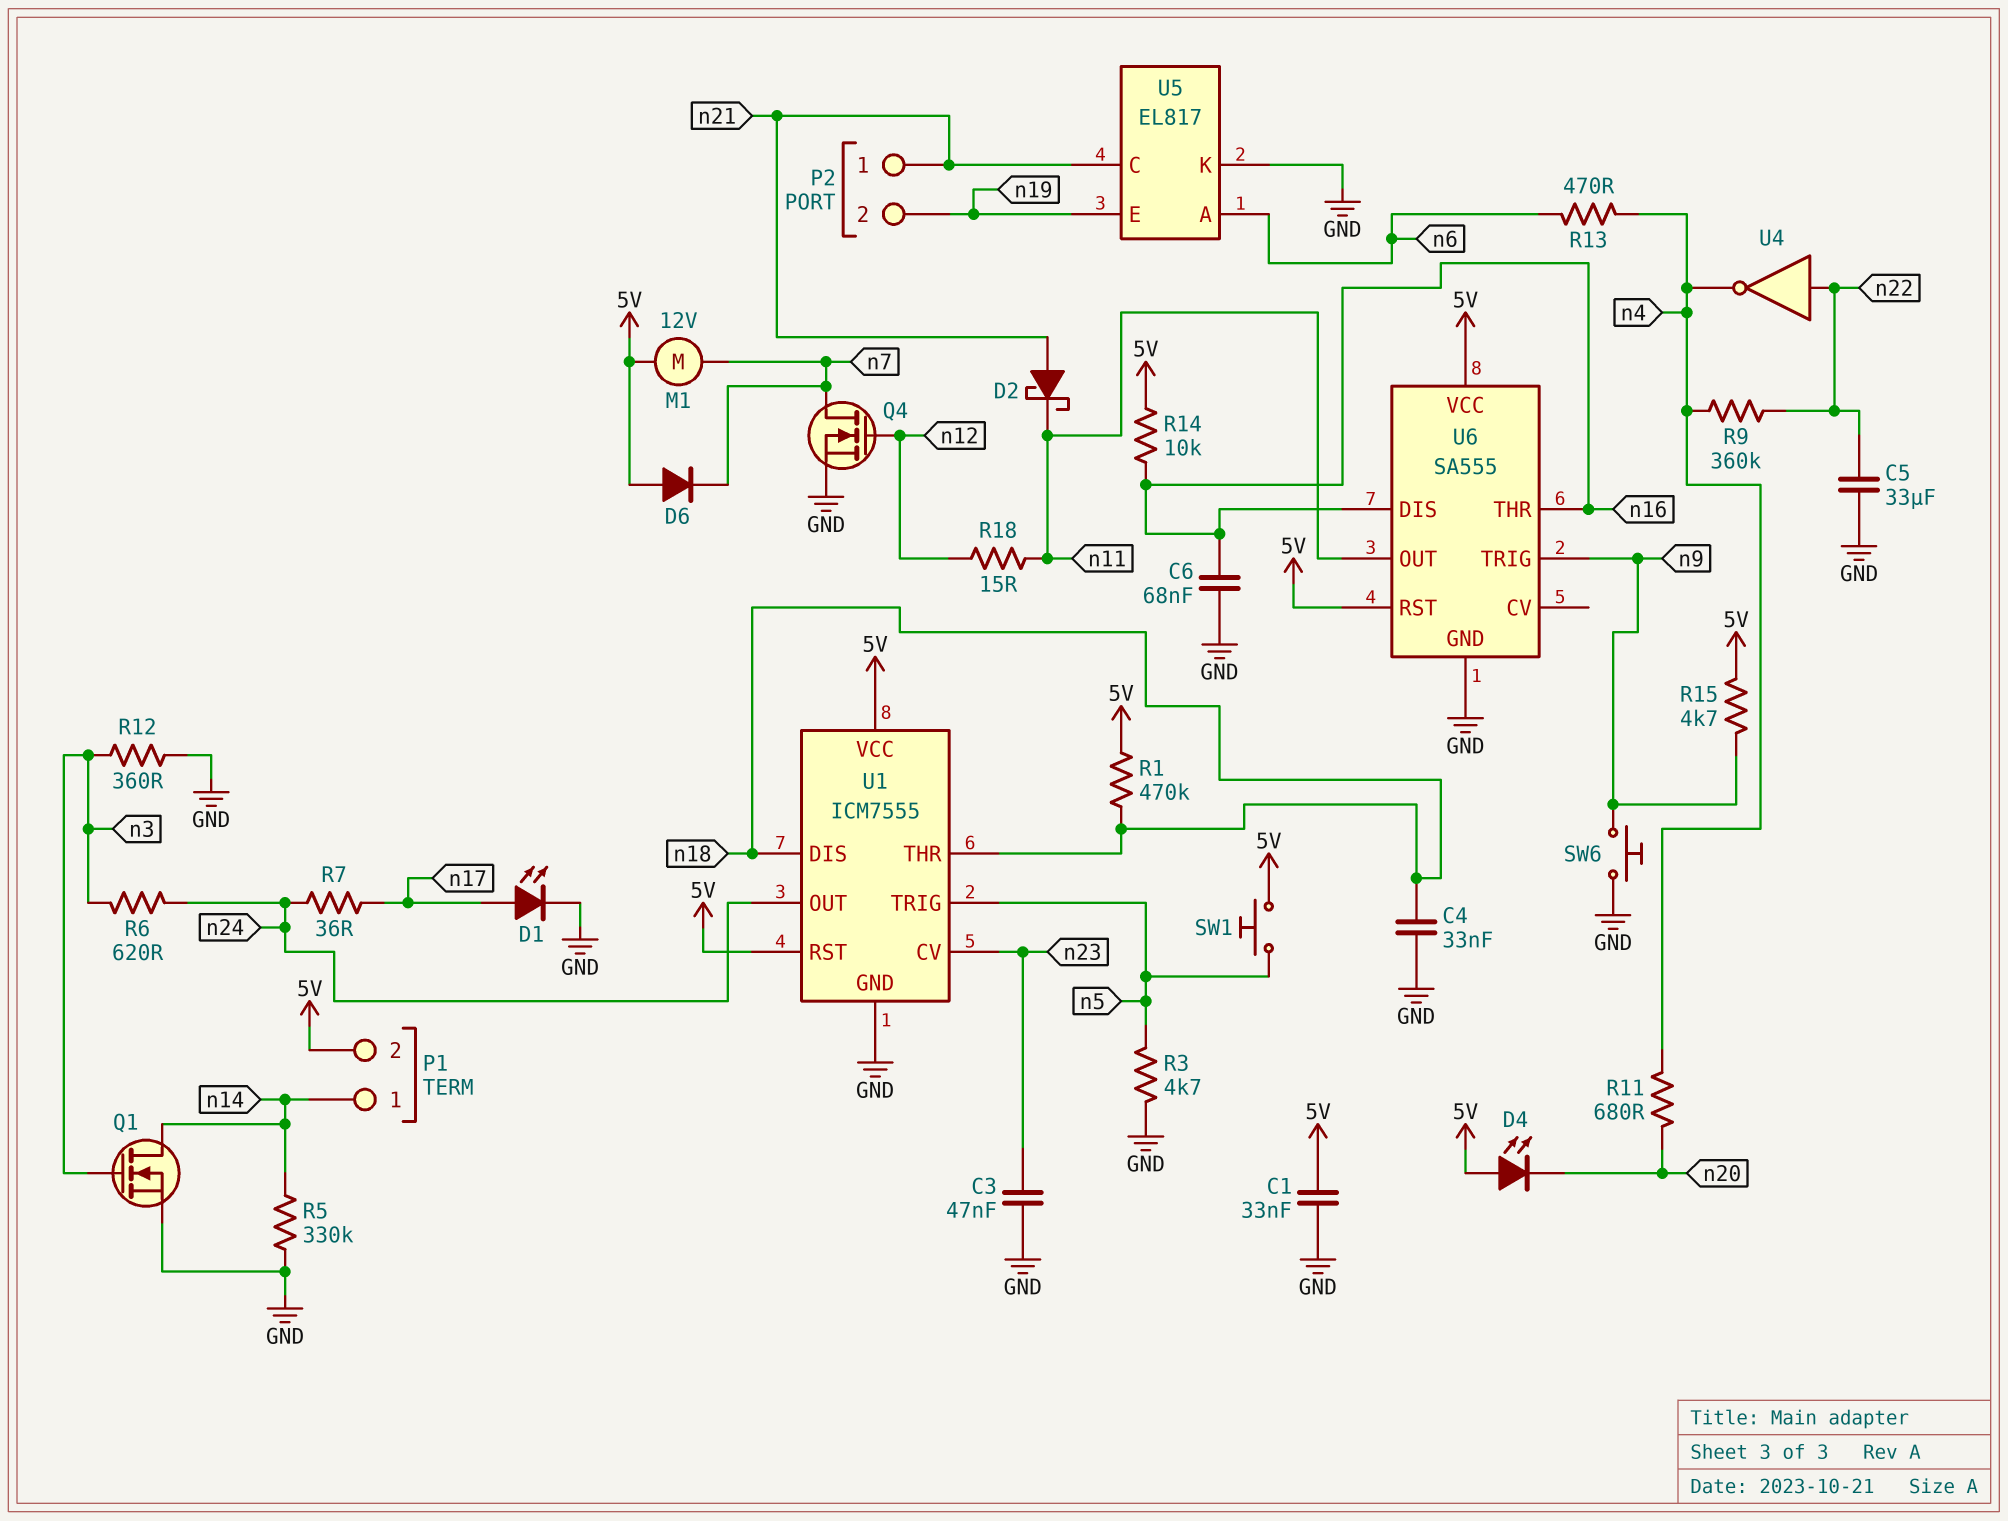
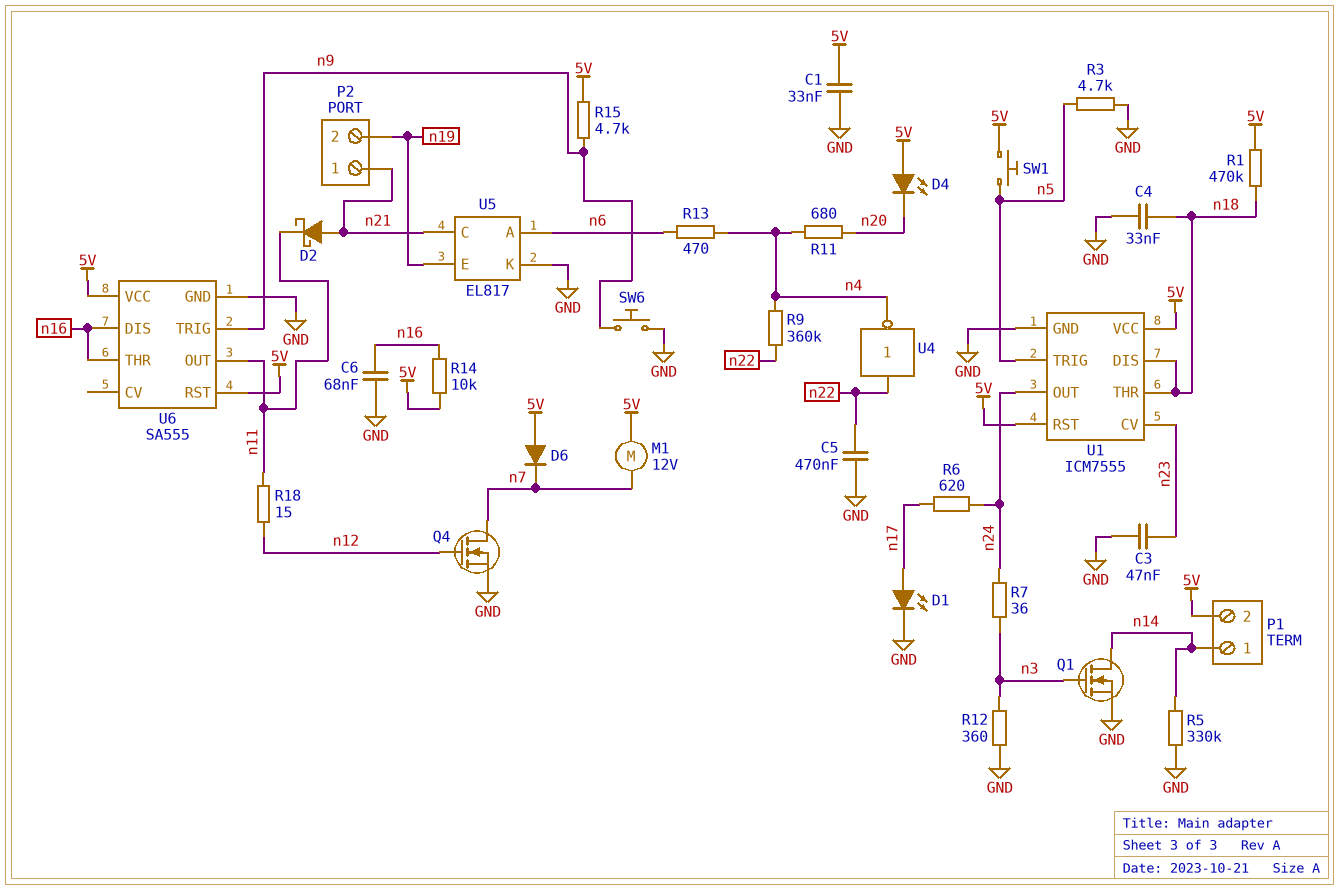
C5: 33uF (GND, n22) -> 470nF (GND, n22)
R6: 620 (n3, n24) -> 620 (n17, n24)
R7: 36 (n17, n24) -> 36 (n3, n24)

